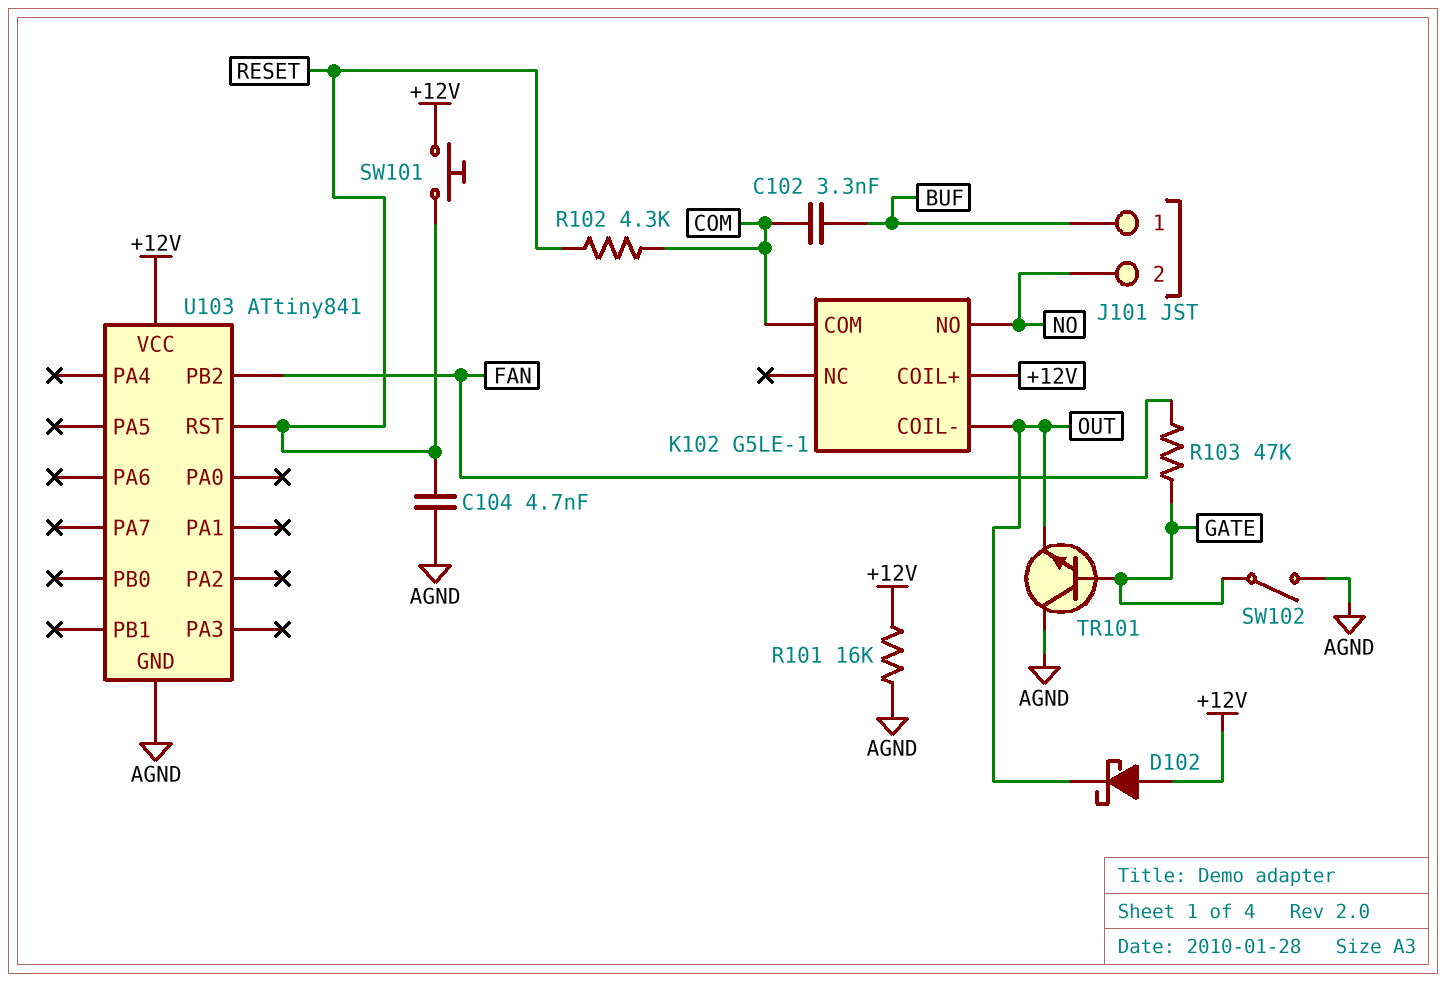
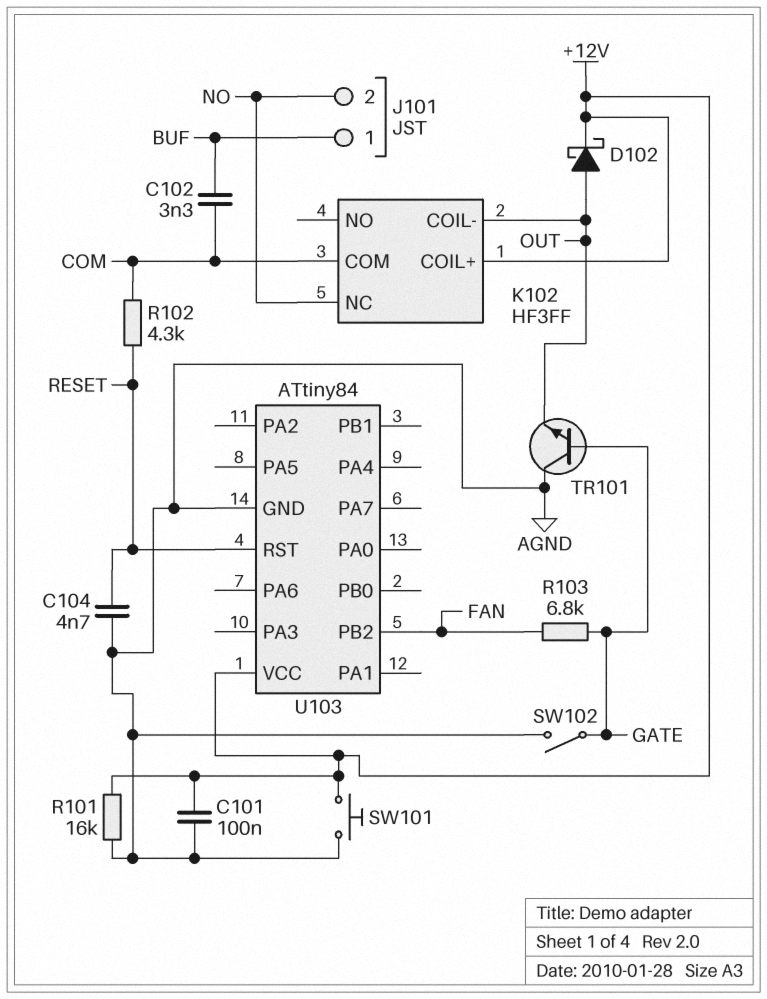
C101: none -> 100nF (+12V, AGND)
D102: schottky (A +12V, K OUT) -> schottky (A OUT, K +12V)
K102: G5LE-1 -> HF3FF
K102 pin NC: none -> NO
K102 pin NO: NO -> none
R103: 47k (FAN, GATE) -> 6.8k (FAN, GATE)
SW101: button (+12V, RESET) -> button (+12V, AGND)
U103: ATtiny841 -> ATtiny84

